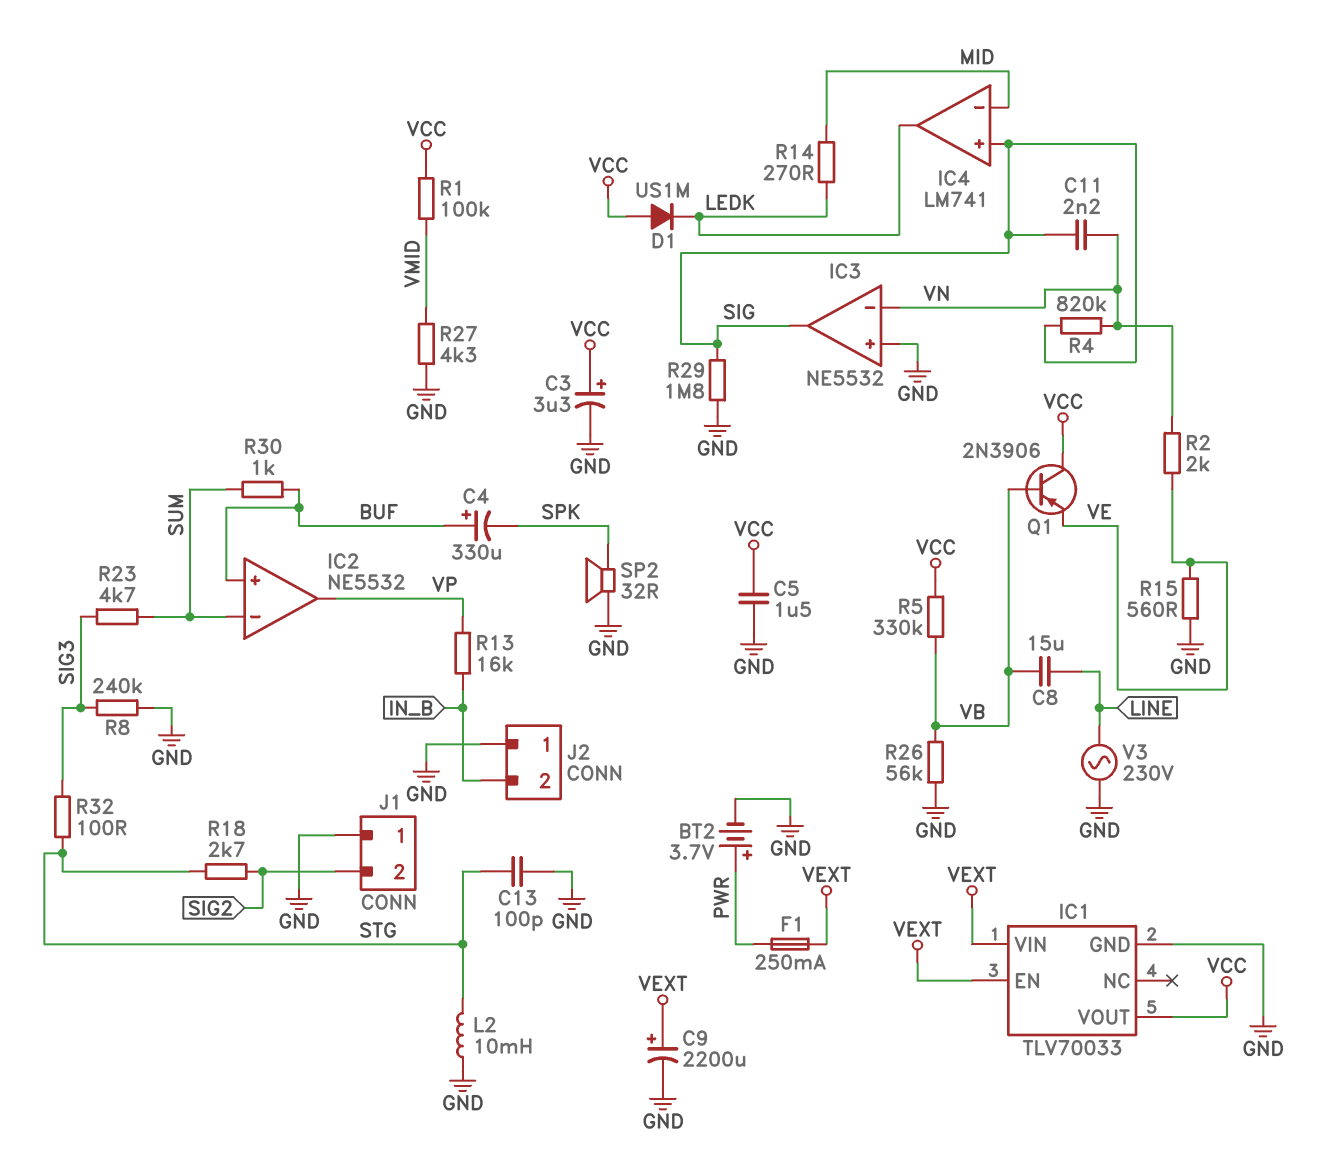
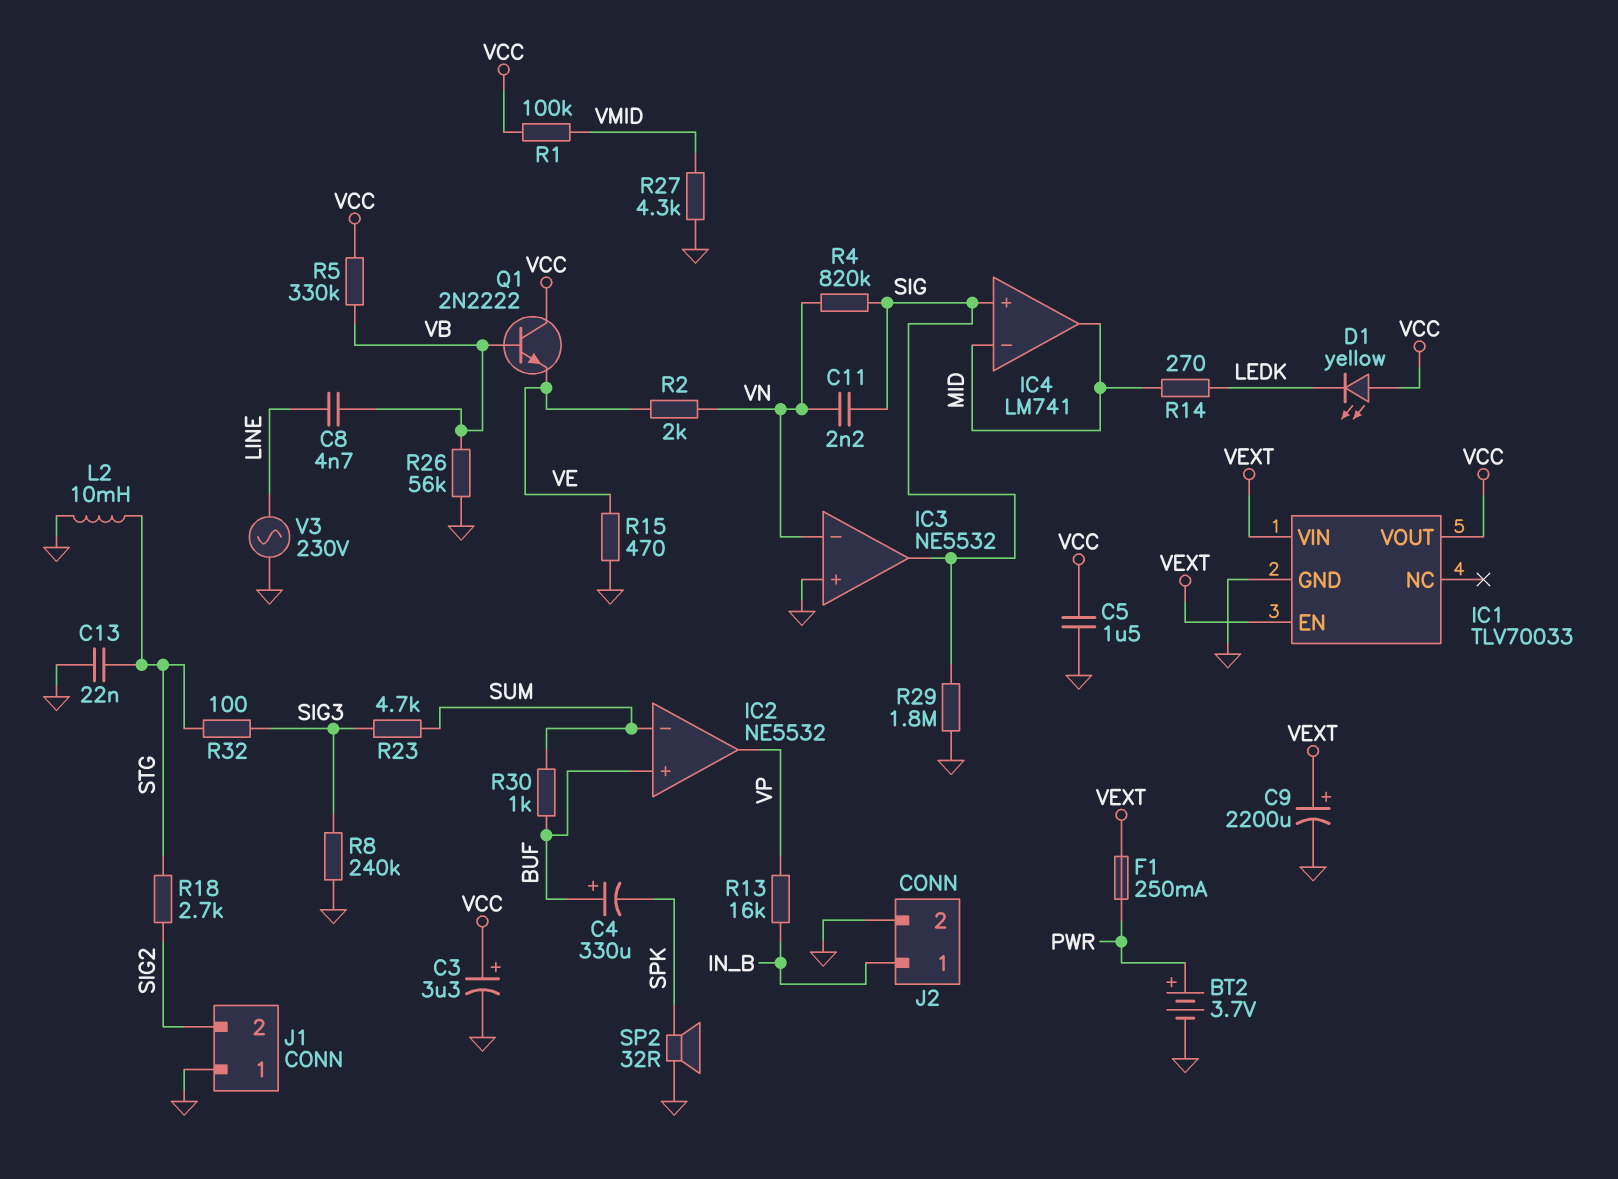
C8: 15uF (LINE, VB) -> 4.7nF (LINE, VB)
C13: 100pF (GND, STG) -> 22nF (GND, STG)
D1: diode US1M (A VCC, K LEDK) -> LED yellow (A VCC, K LEDK)
IC4 pin out: LEDK -> MID
J2 pin 1: GND -> IN_B
J2 pin 2: IN_B -> GND
Q1: PNP 2N3906 (B VB, C VCC, E VE) -> NPN 2N2222 (B VB, C VCC, E VE)
R15: 560 (GND, VE) -> 470 (GND, VE)

